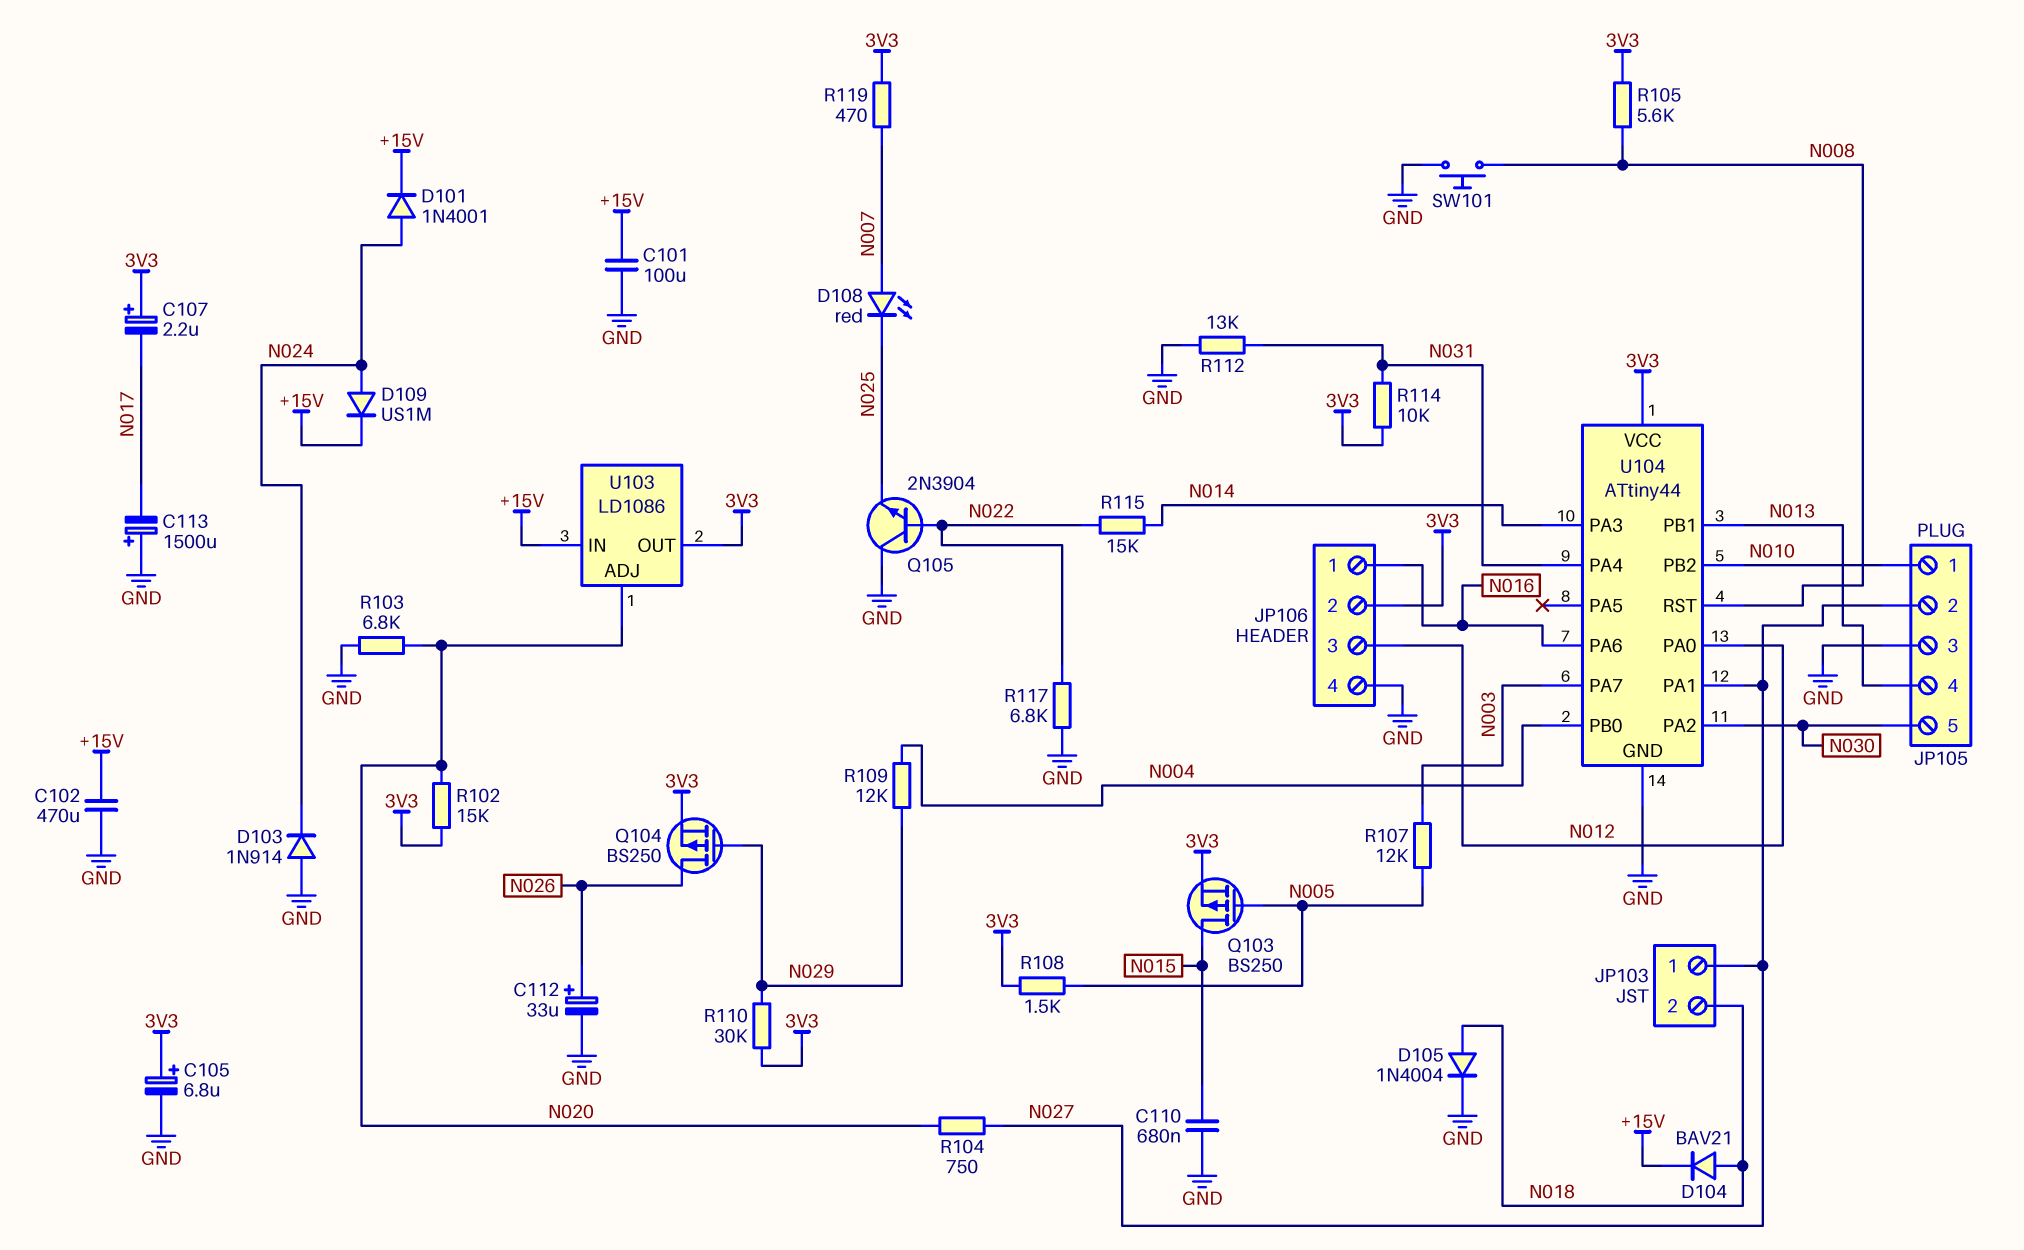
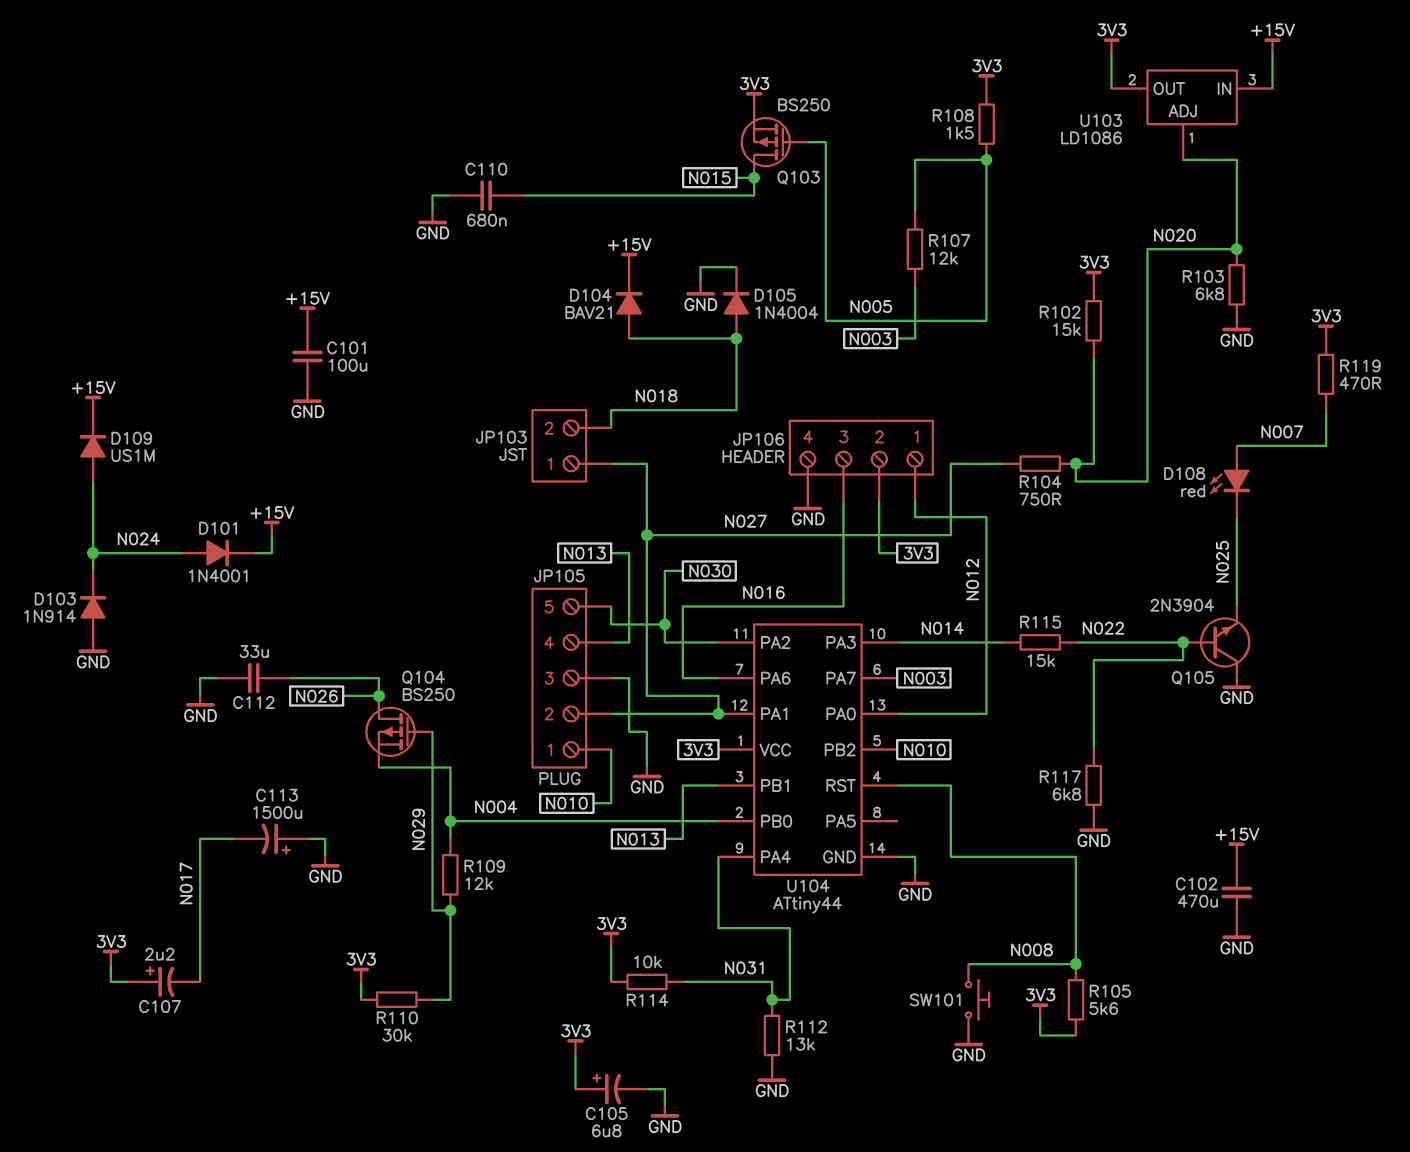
C112: 33uF (plus N026, minus GND) -> 33uF (GND, N026)
JP106 pin 1: N016 -> N012
JP106 pin 3: N012 -> N016
Q104: PMOS BS250 (G N029, D N026, S 3V3) -> PMOS BS250 (G N029, D N026, S N004)

